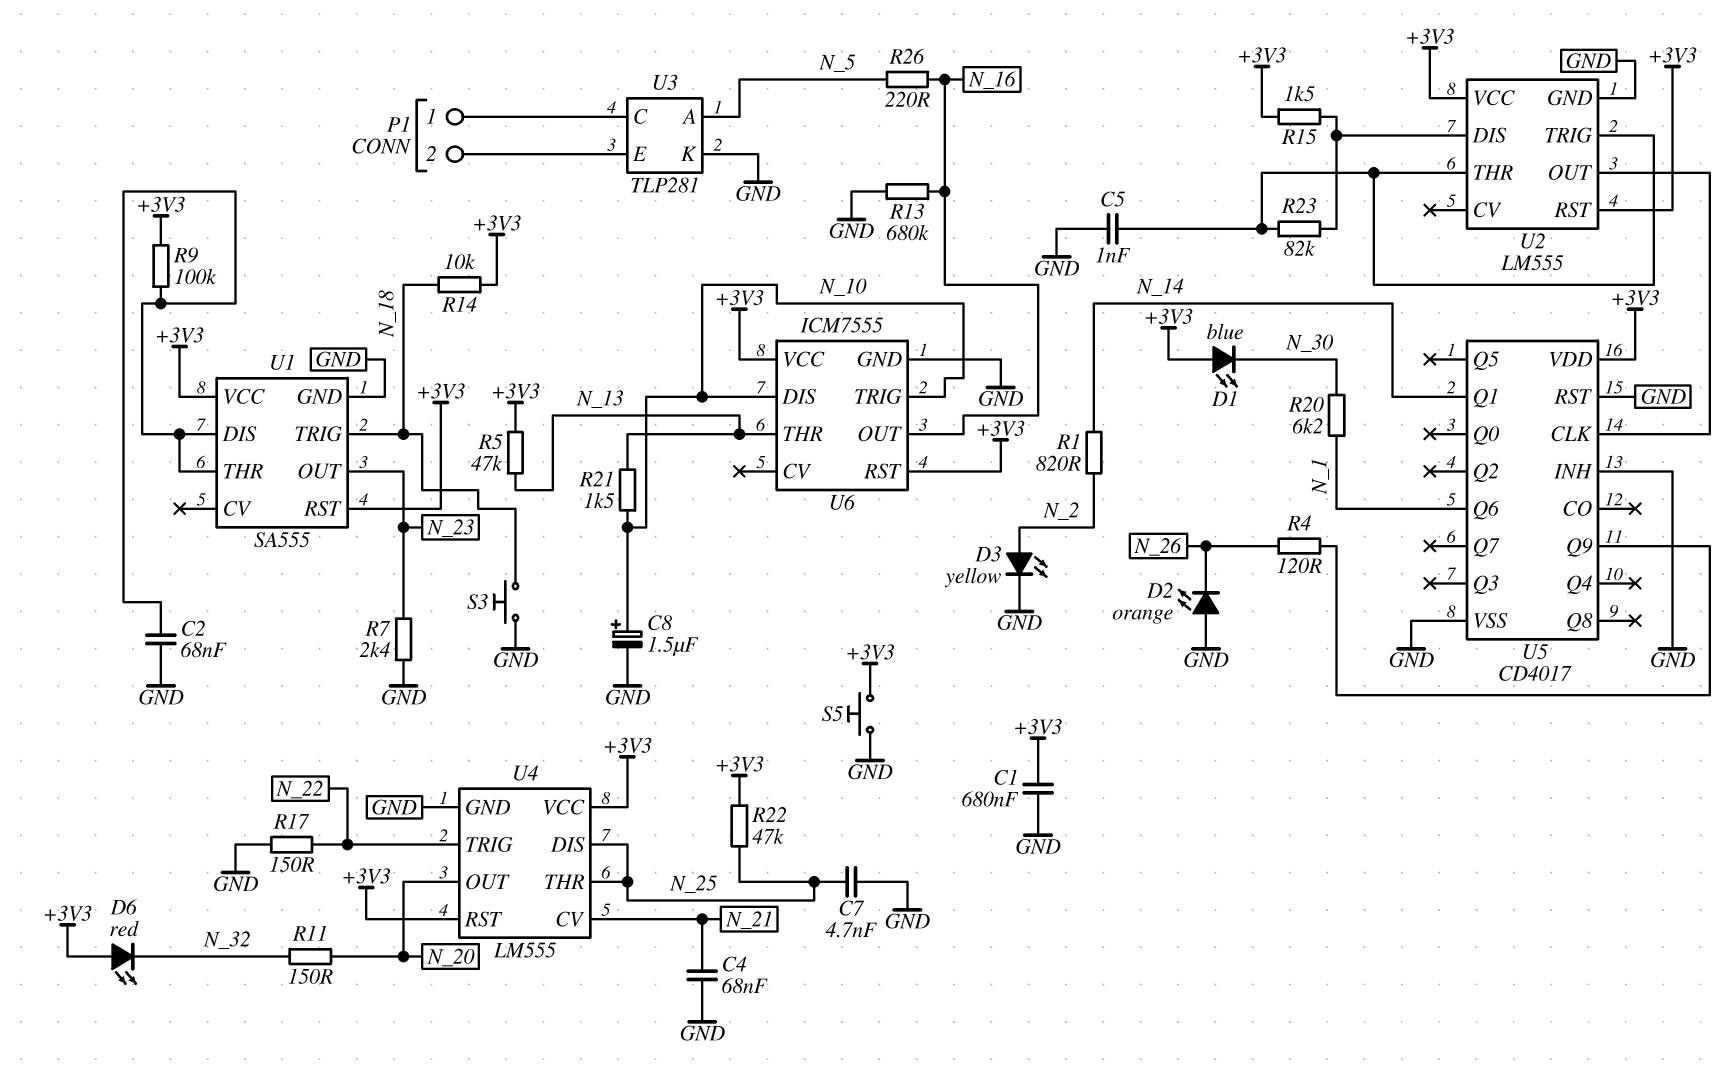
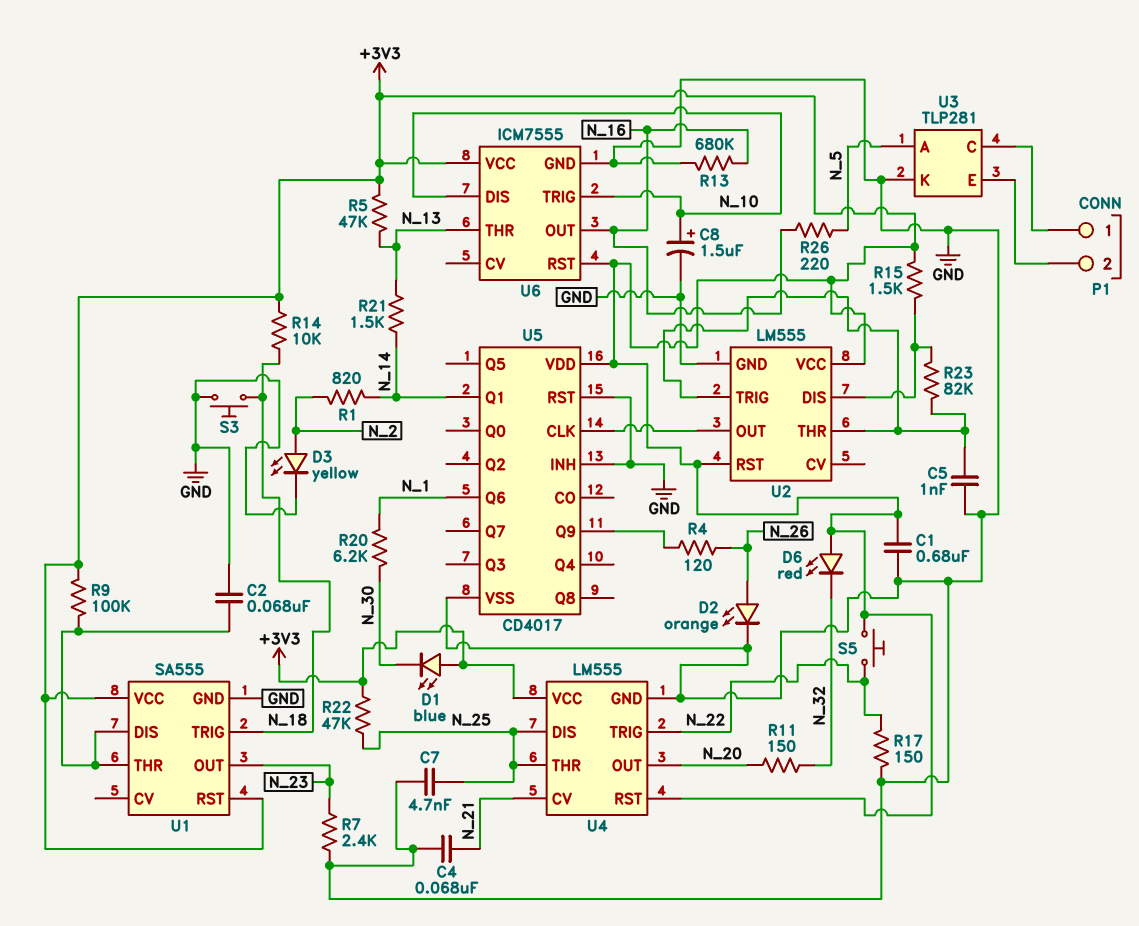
D2: LED orange (A GND, K N_26) -> LED orange (A N_26, K GND)
R21: 1.5k (N_10, N_13) -> 1.5k (N_13, N_14)
S5: button (+3V3, GND) -> button (+3V3, N_22)

